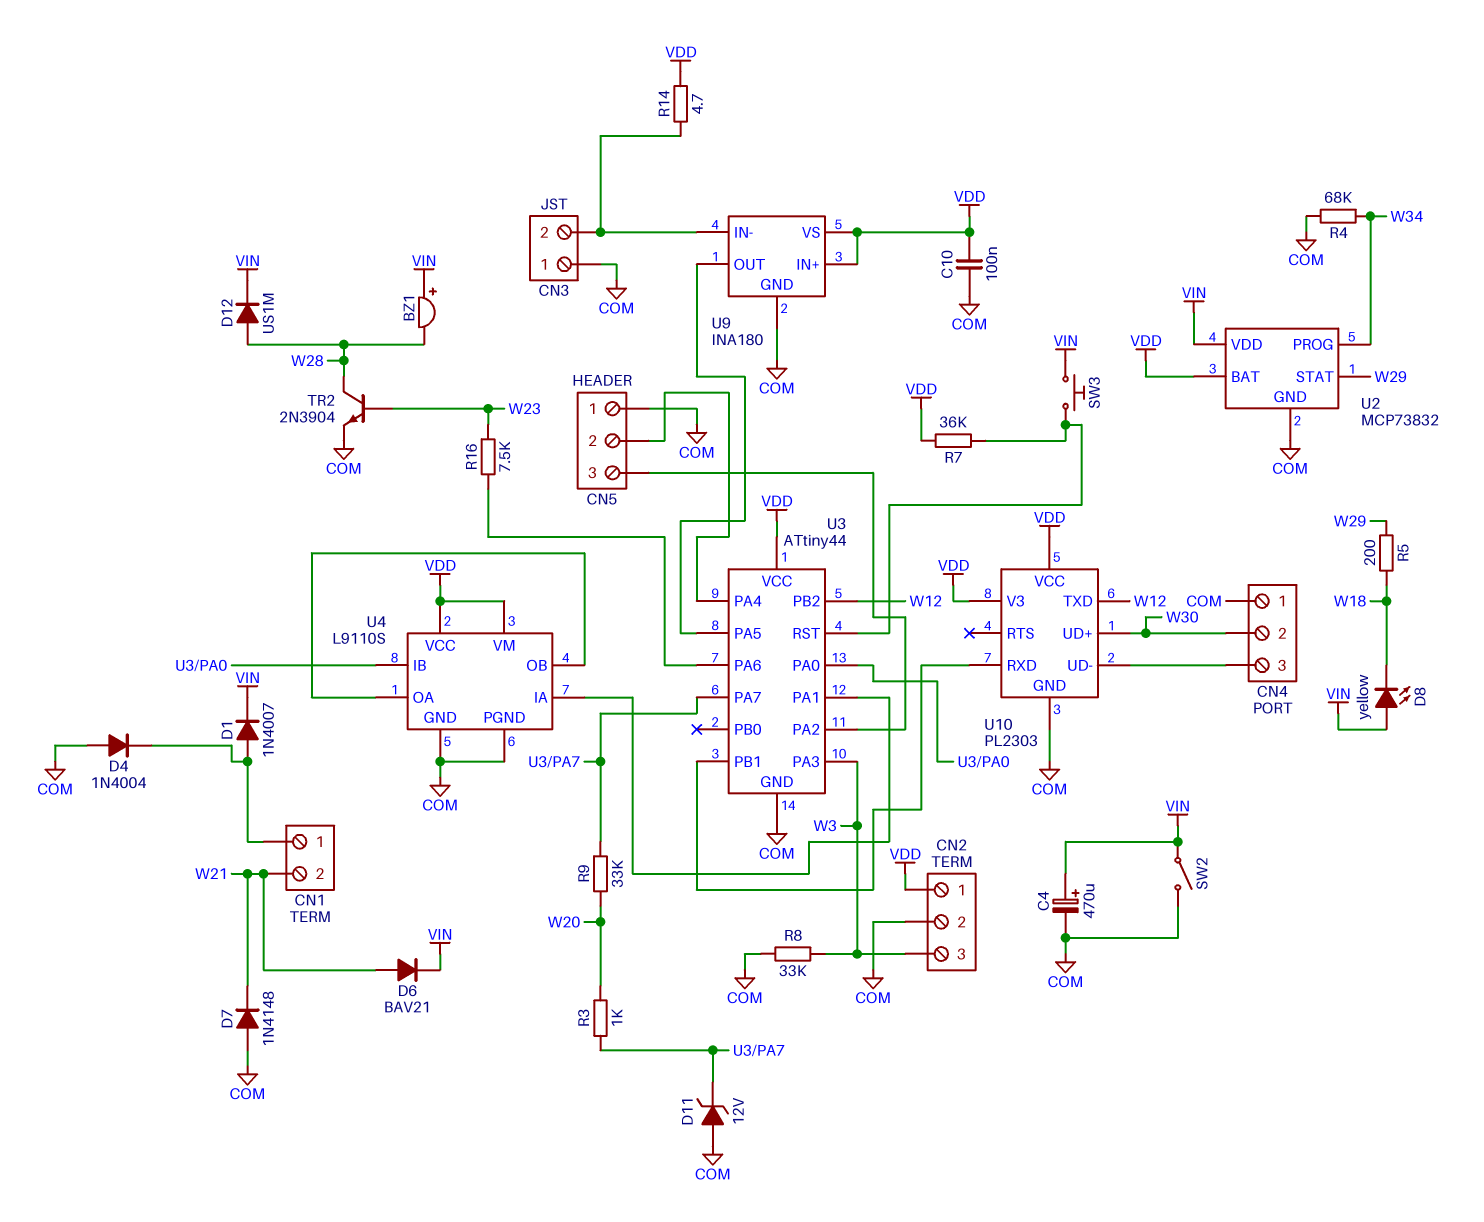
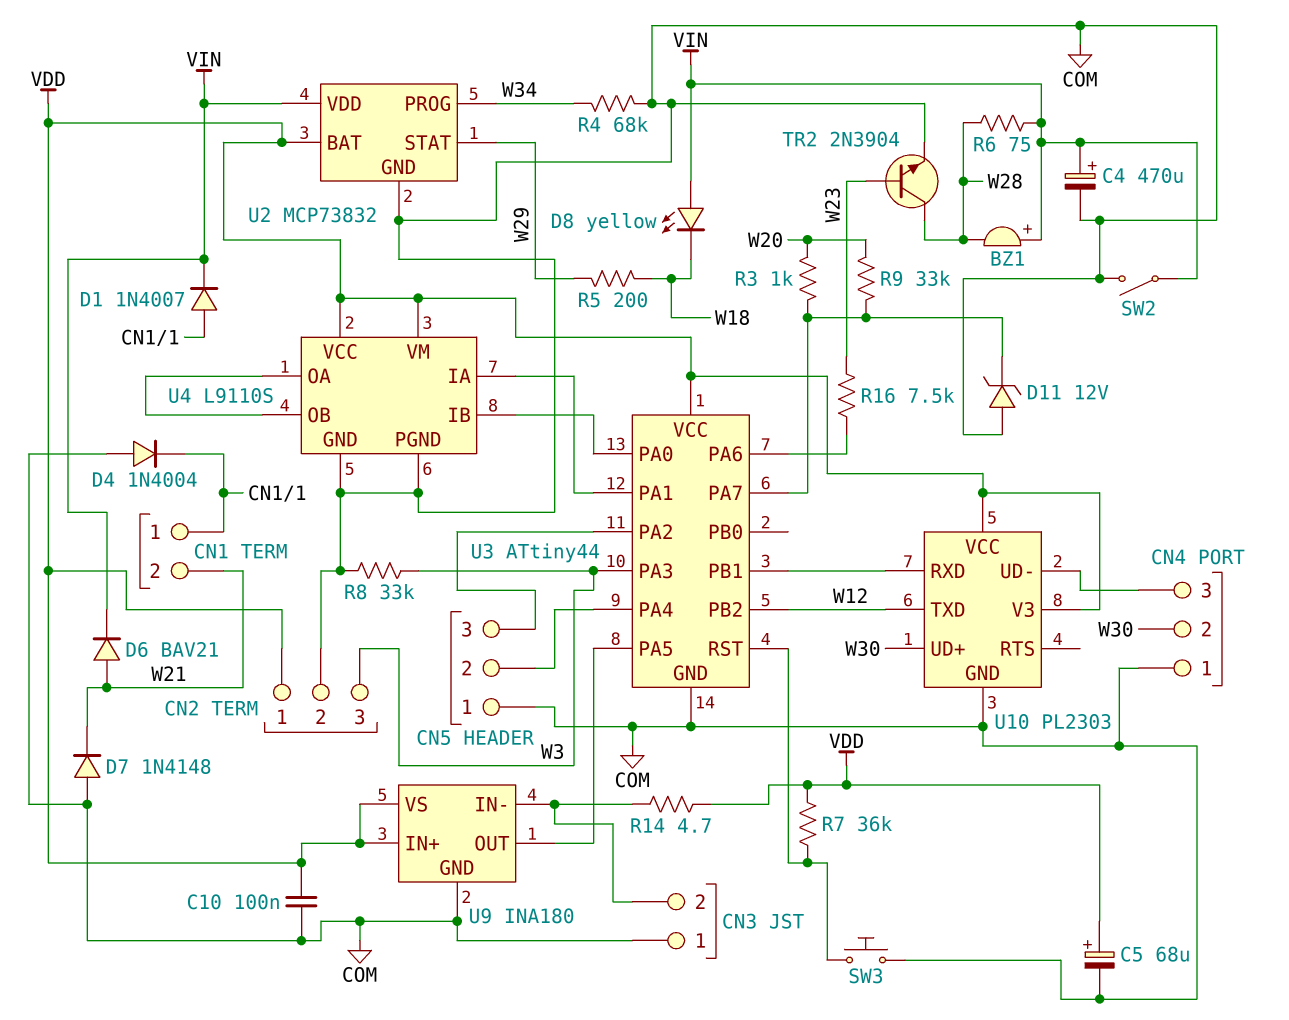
C5: none -> 68uF (plus VDD, minus COM)
D12: diode US1M (A W28, K VIN) -> none
R6: none -> 75 (VIN, W28)
SW3: button (U3/RST, VIN) -> button (COM, U3/RST)

